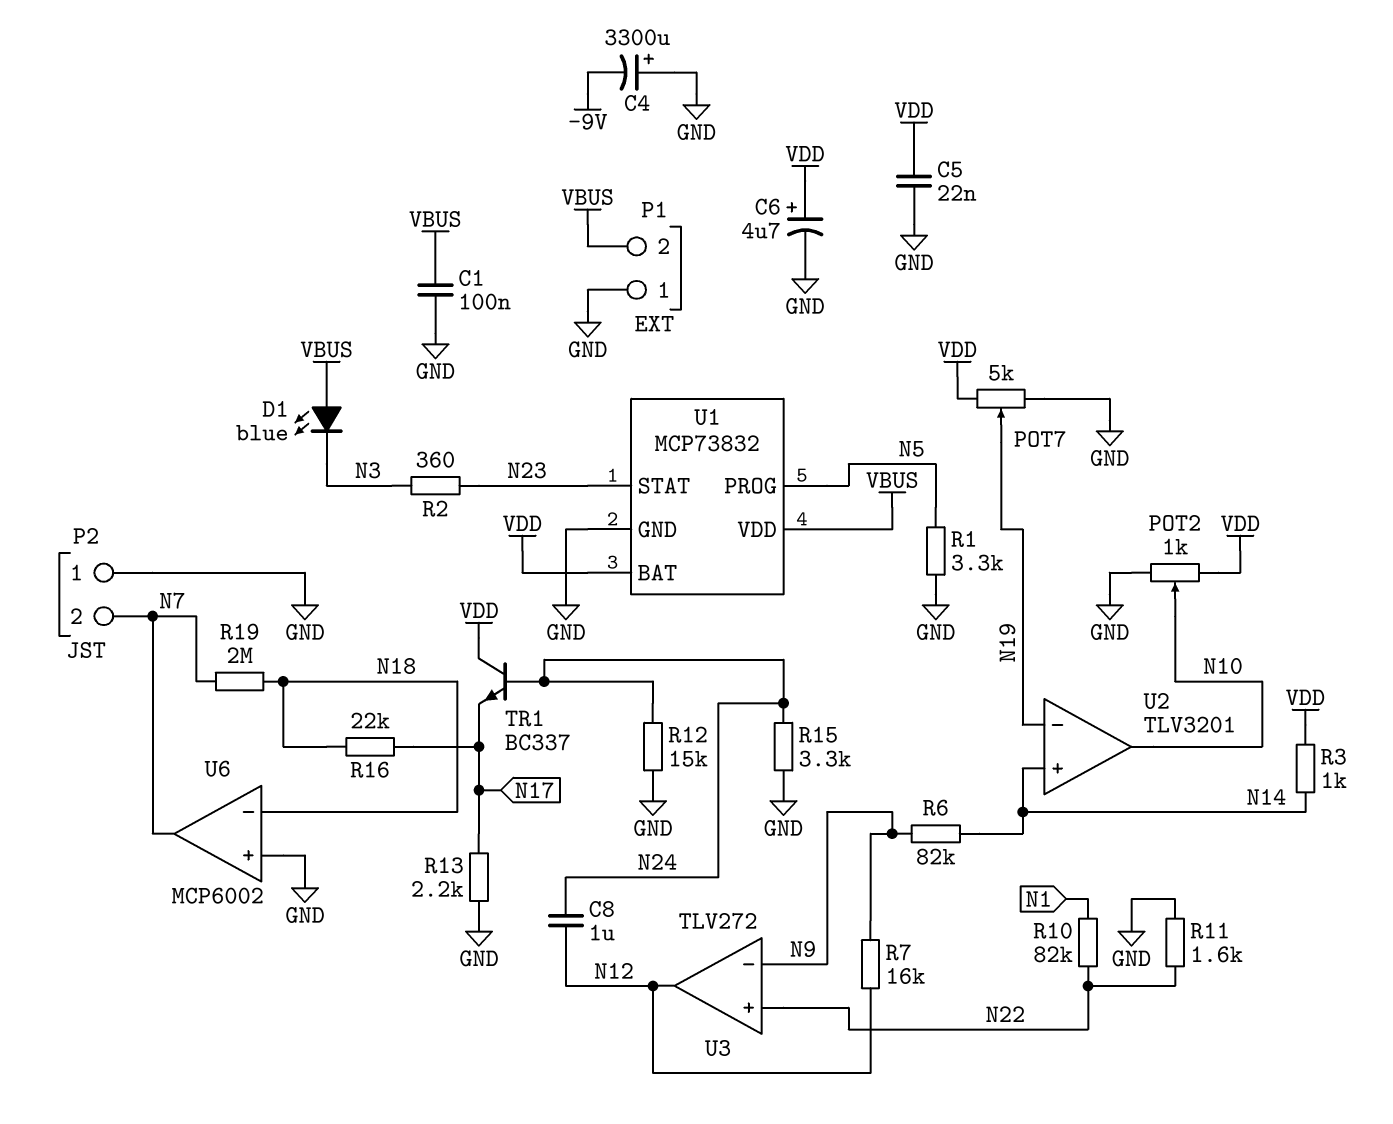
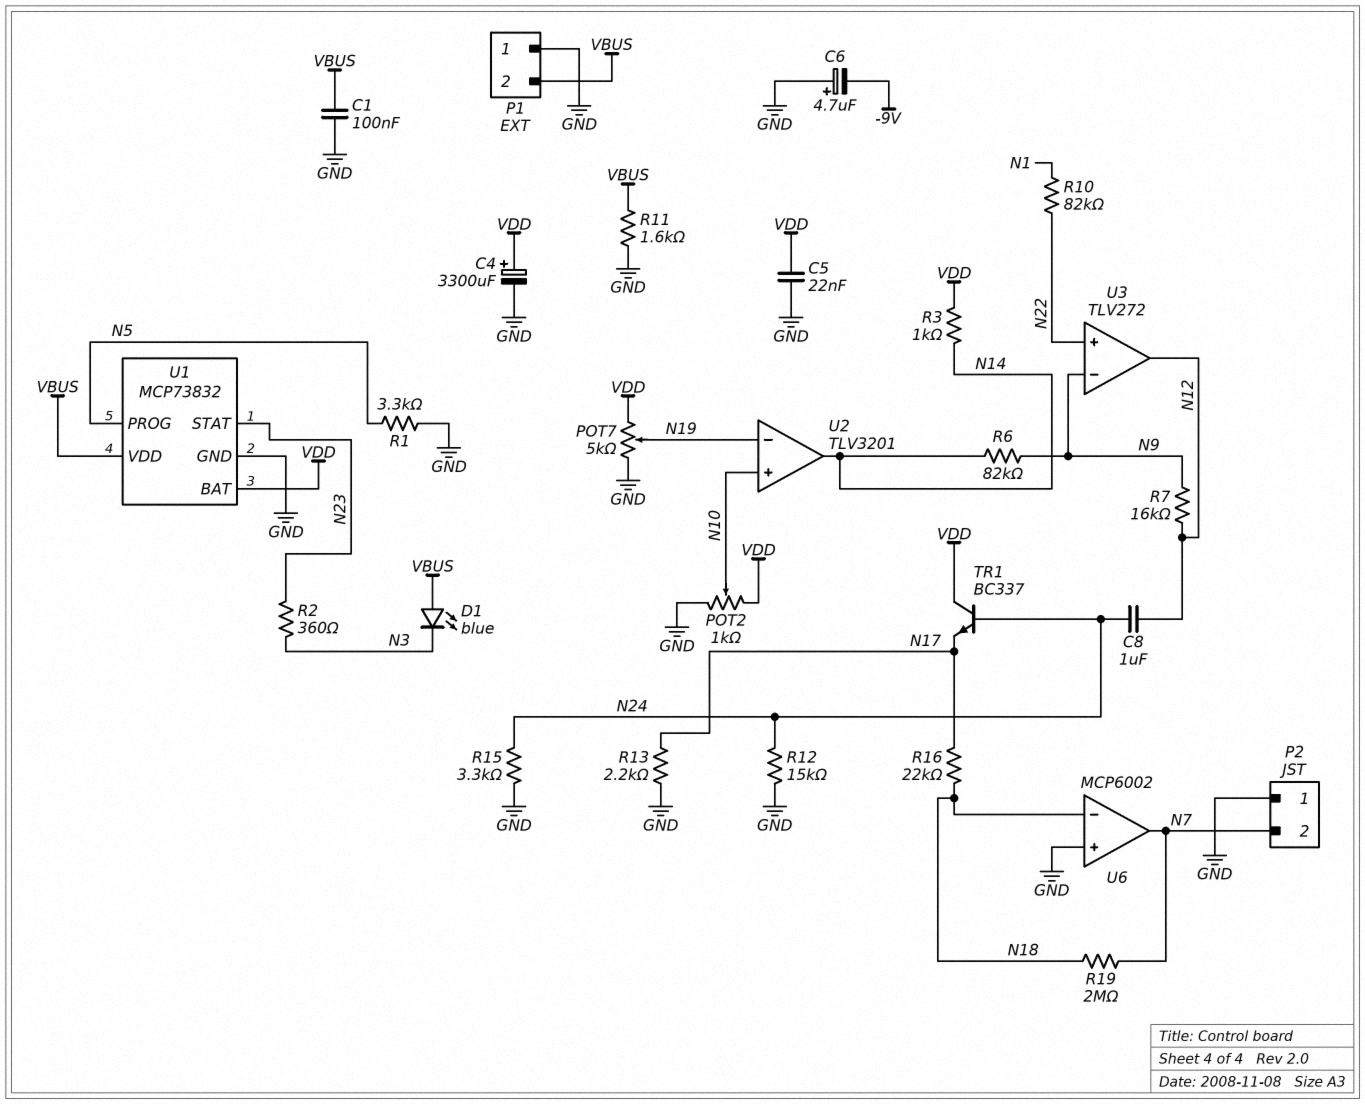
C4: 3300uF (plus GND, minus -9V) -> 3300uF (plus VDD, minus GND)
C6: 4.7uF (plus VDD, minus GND) -> 4.7uF (plus GND, minus -9V)
R11: 1.6k (GND, N22) -> 1.6k (GND, VBUS)
U2 pin in+: N14 -> N10
U2 pin out: N10 -> N14

